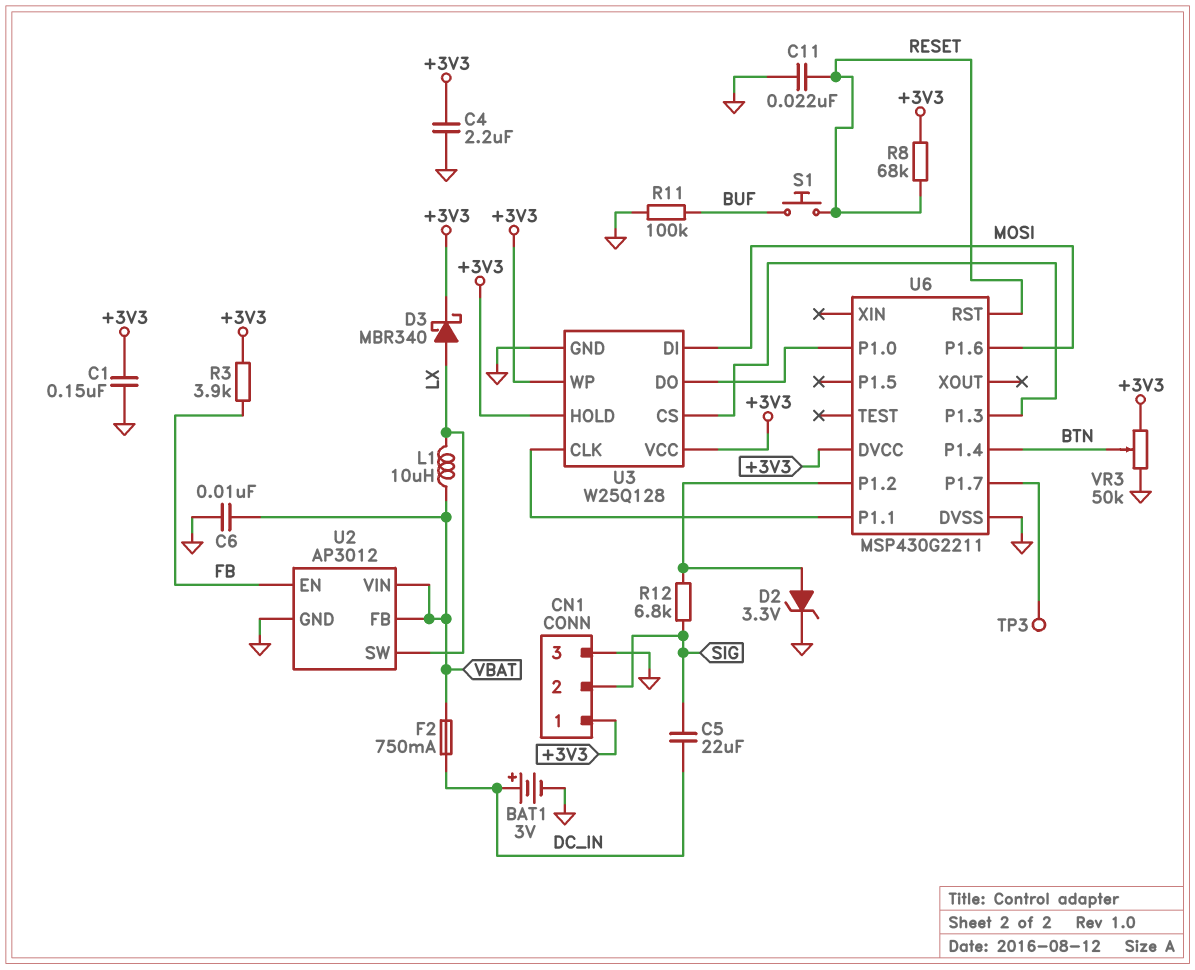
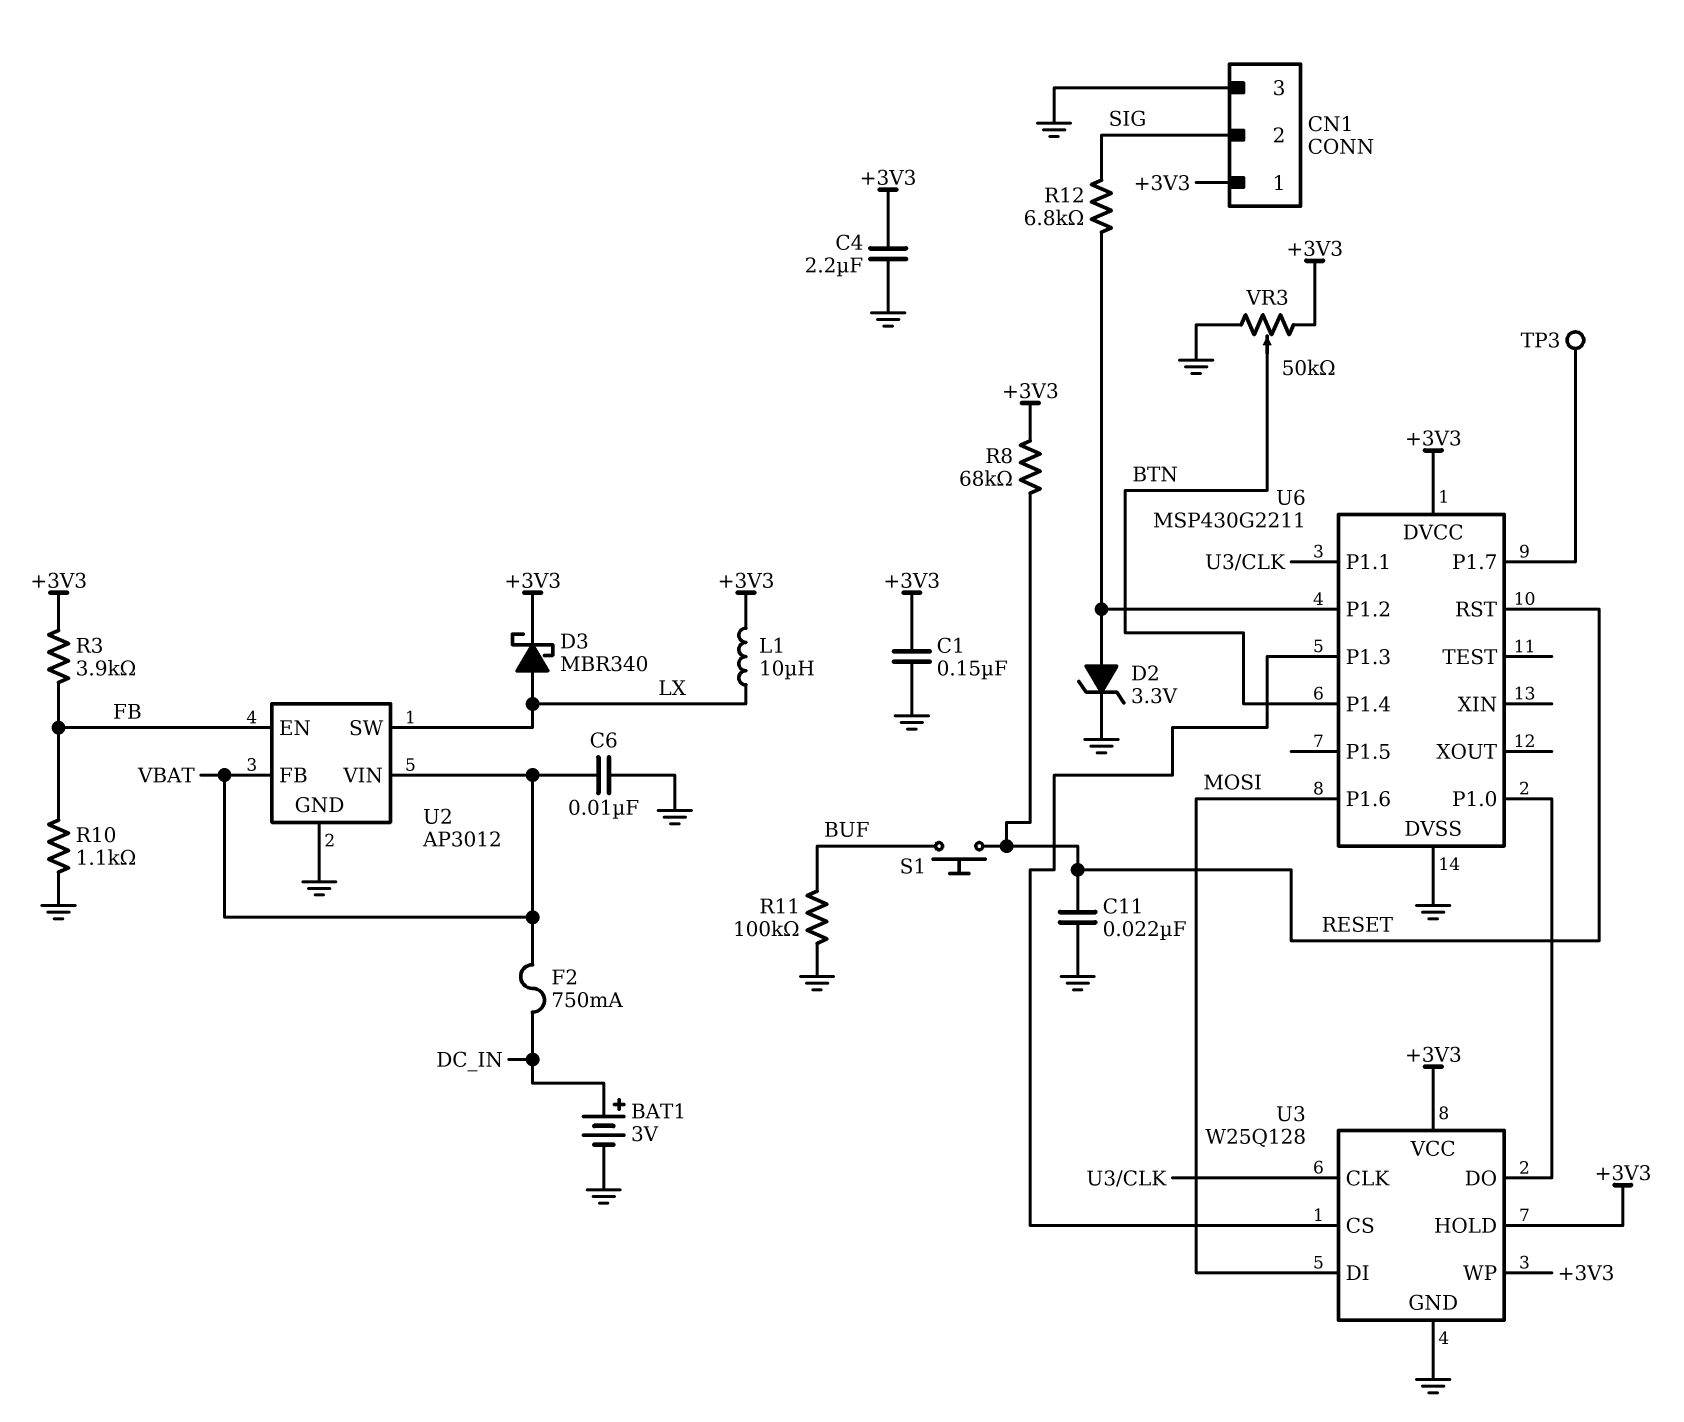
C5: 22uF (DC_IN, SIG) -> none
L1: 10uH (LX, VBAT) -> 10uH (+3V3, LX)
R10: none -> 1.1k (FB, GND)

